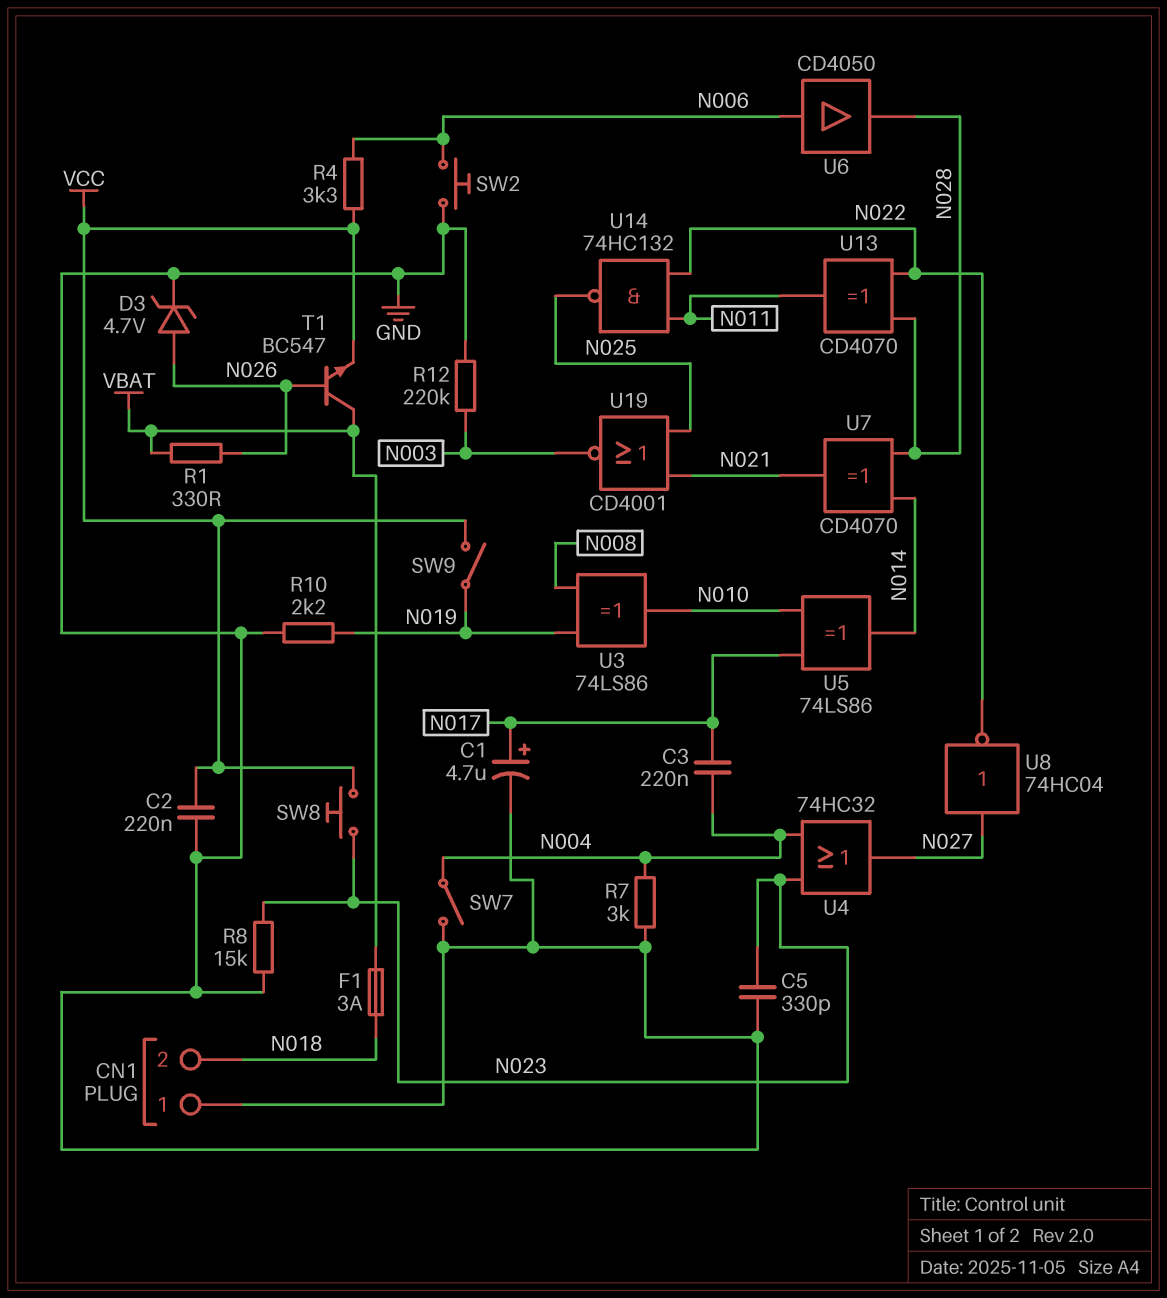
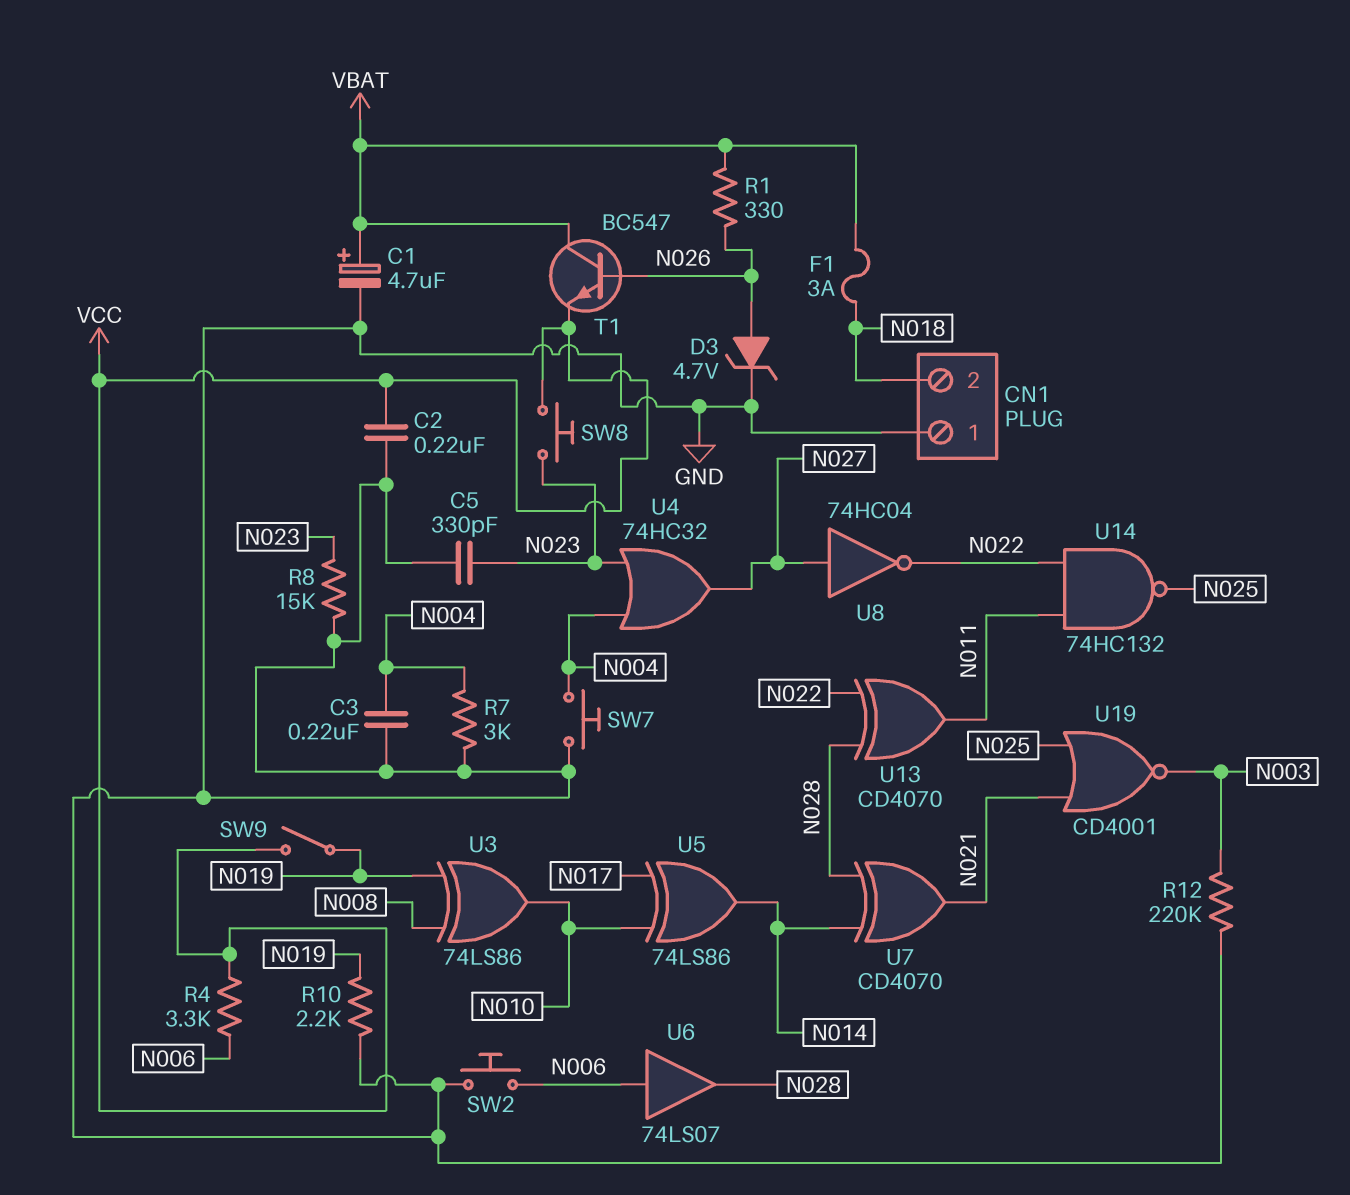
C1: 4.7uF (plus N017, minus GND) -> 4.7uF (plus VBAT, minus GND)
C3: 220nF (N004, N017) -> 220nF (GND, N004)
SW7: switch (GND, N004) -> button (GND, N004)
U6: buffer CD4050 (in N006, out N028) -> buffer 74LS07 (in N006, out N028)

